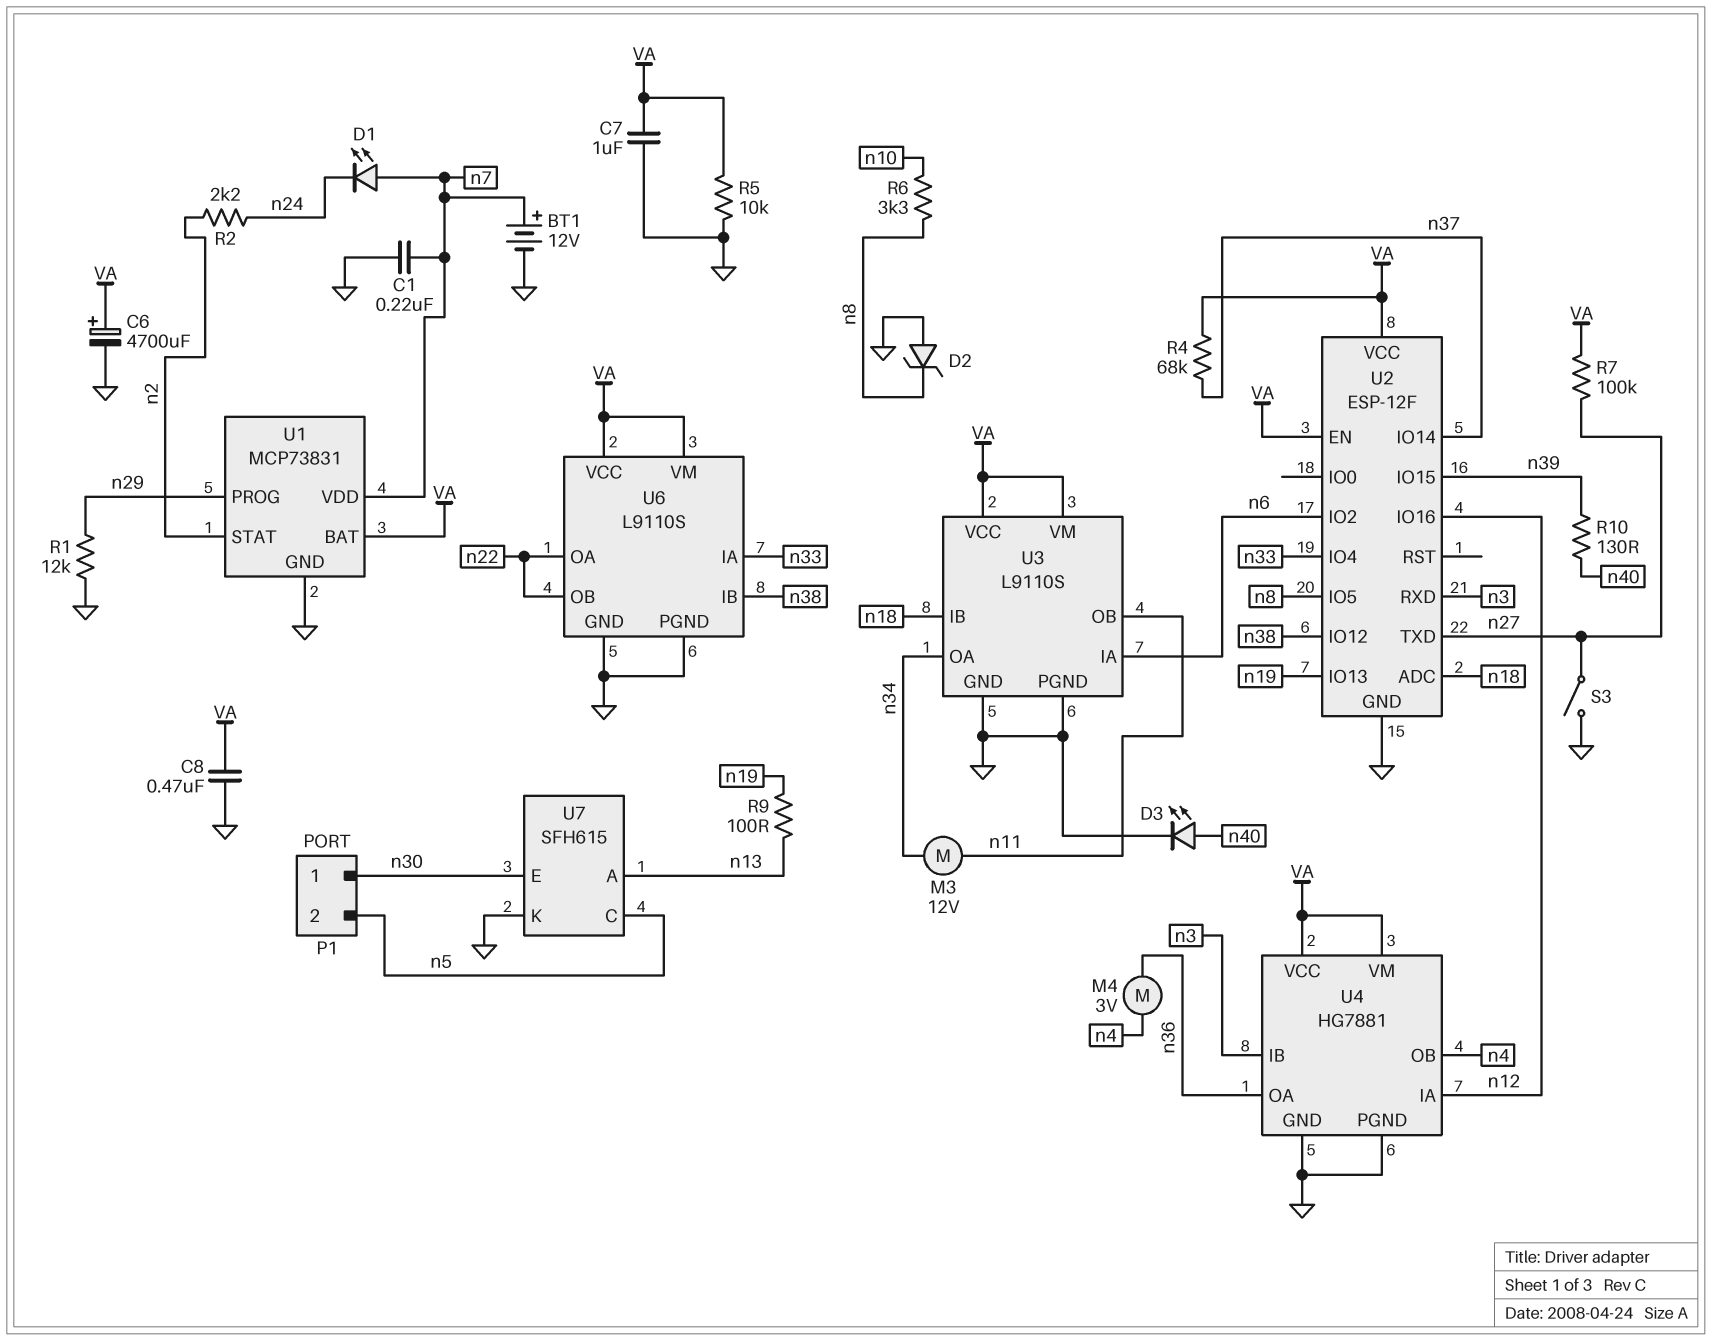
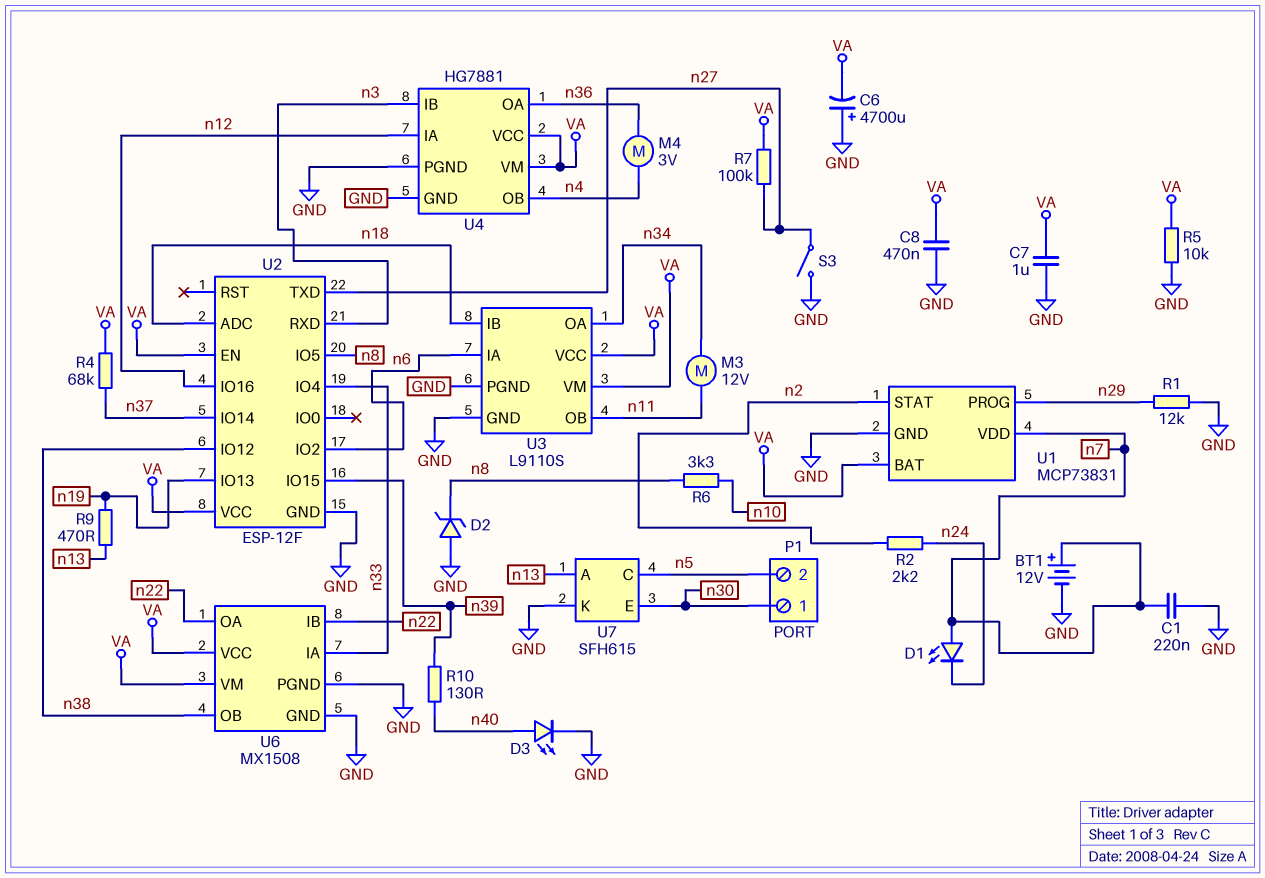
C6: 4700uF (plus VA, minus GND) -> 4700uF (plus GND, minus VA)
R9: 100 (n13, n19) -> 470 (n13, n19)
U6: L9110S -> MX1508
U6 pin IB: n38 -> n22
U6 pin OB: n22 -> n38

